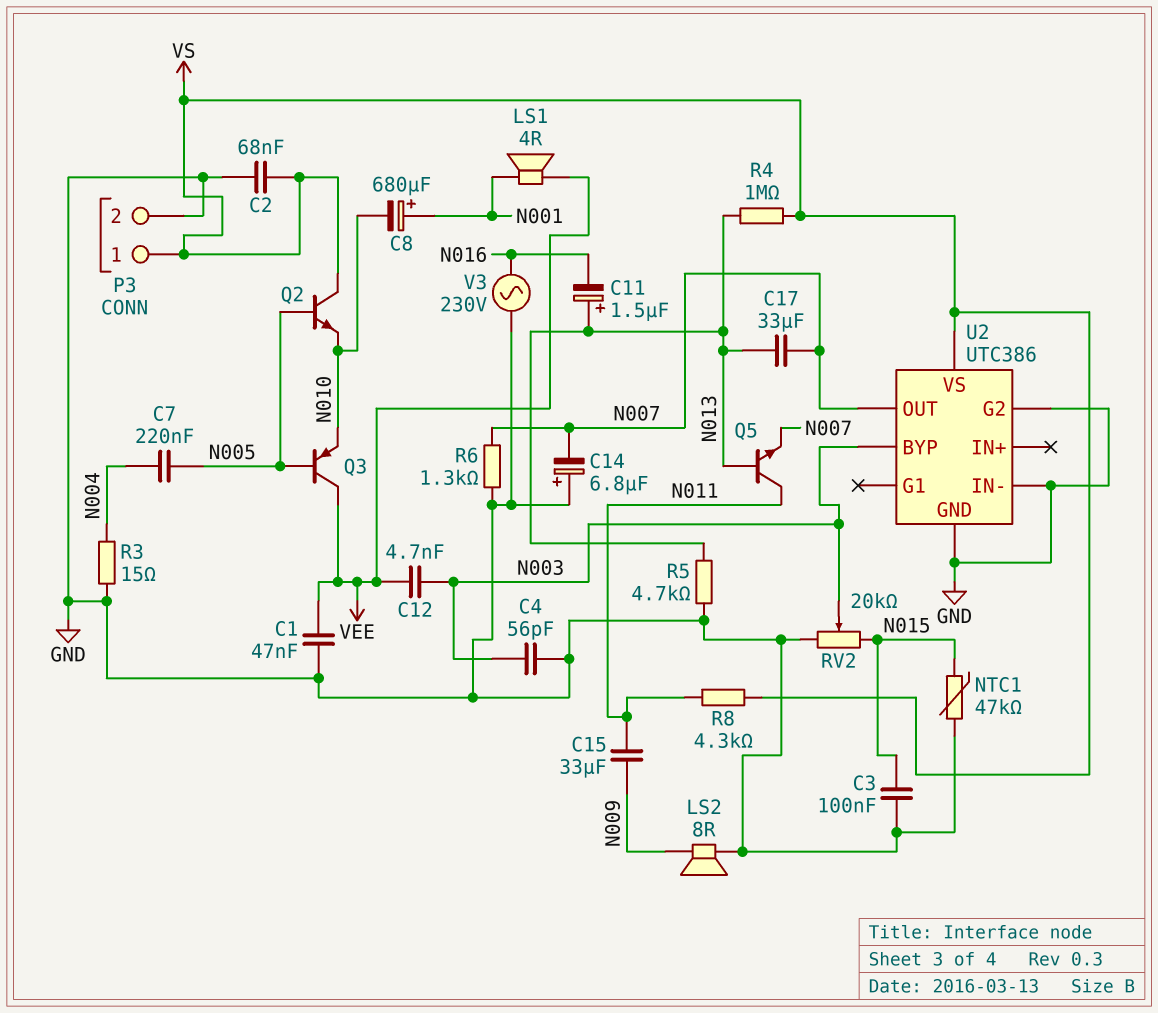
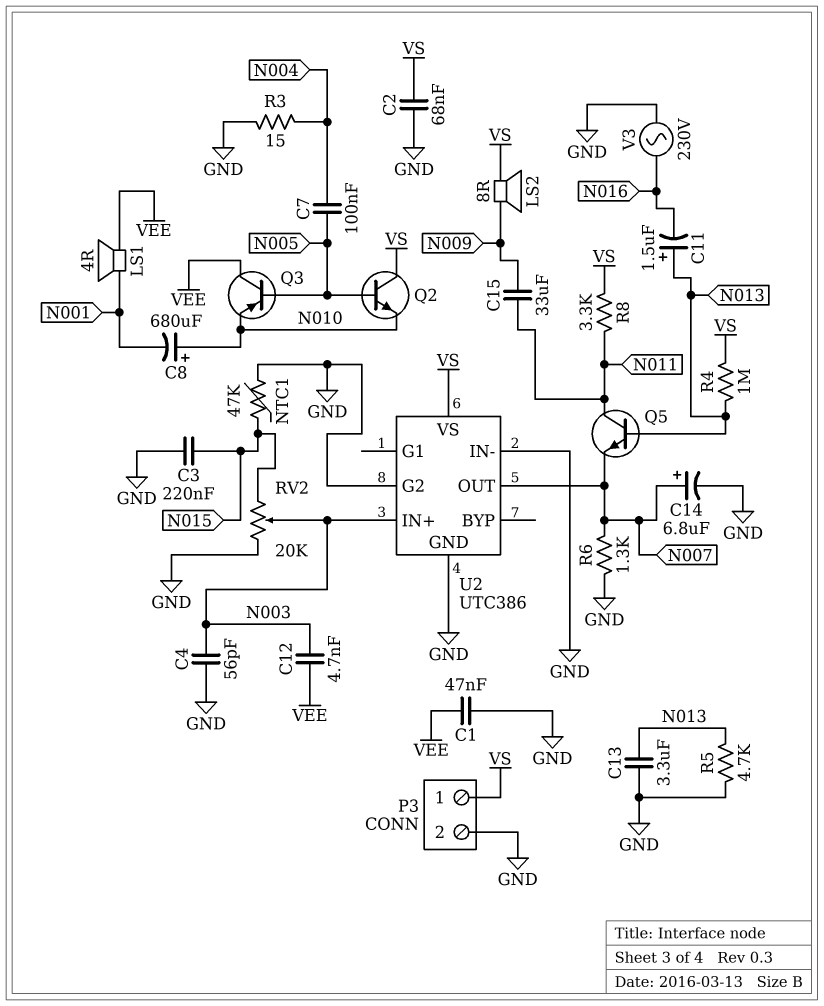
C3: 100nF (GND, N015) -> 220nF (GND, N015)
C7: 220nF (N004, N005) -> 100nF (N004, N005)
C8: 680uF (plus N001, minus N010) -> 680uF (plus N010, minus N001)
C13: none -> 3.3uF (GND, N013)
C14: 6.8uF (plus GND, minus N007) -> 6.8uF (plus N007, minus GND)
C17: 33uF (N007, N013) -> none
LS2: speaker 8R (GND, N009) -> speaker 8R (N009, VS)
R8: 4.3k (N011, VS) -> 3.3k (N011, VS)
U2 pin BYP: N003 -> none
U2 pin IN+: none -> N003

